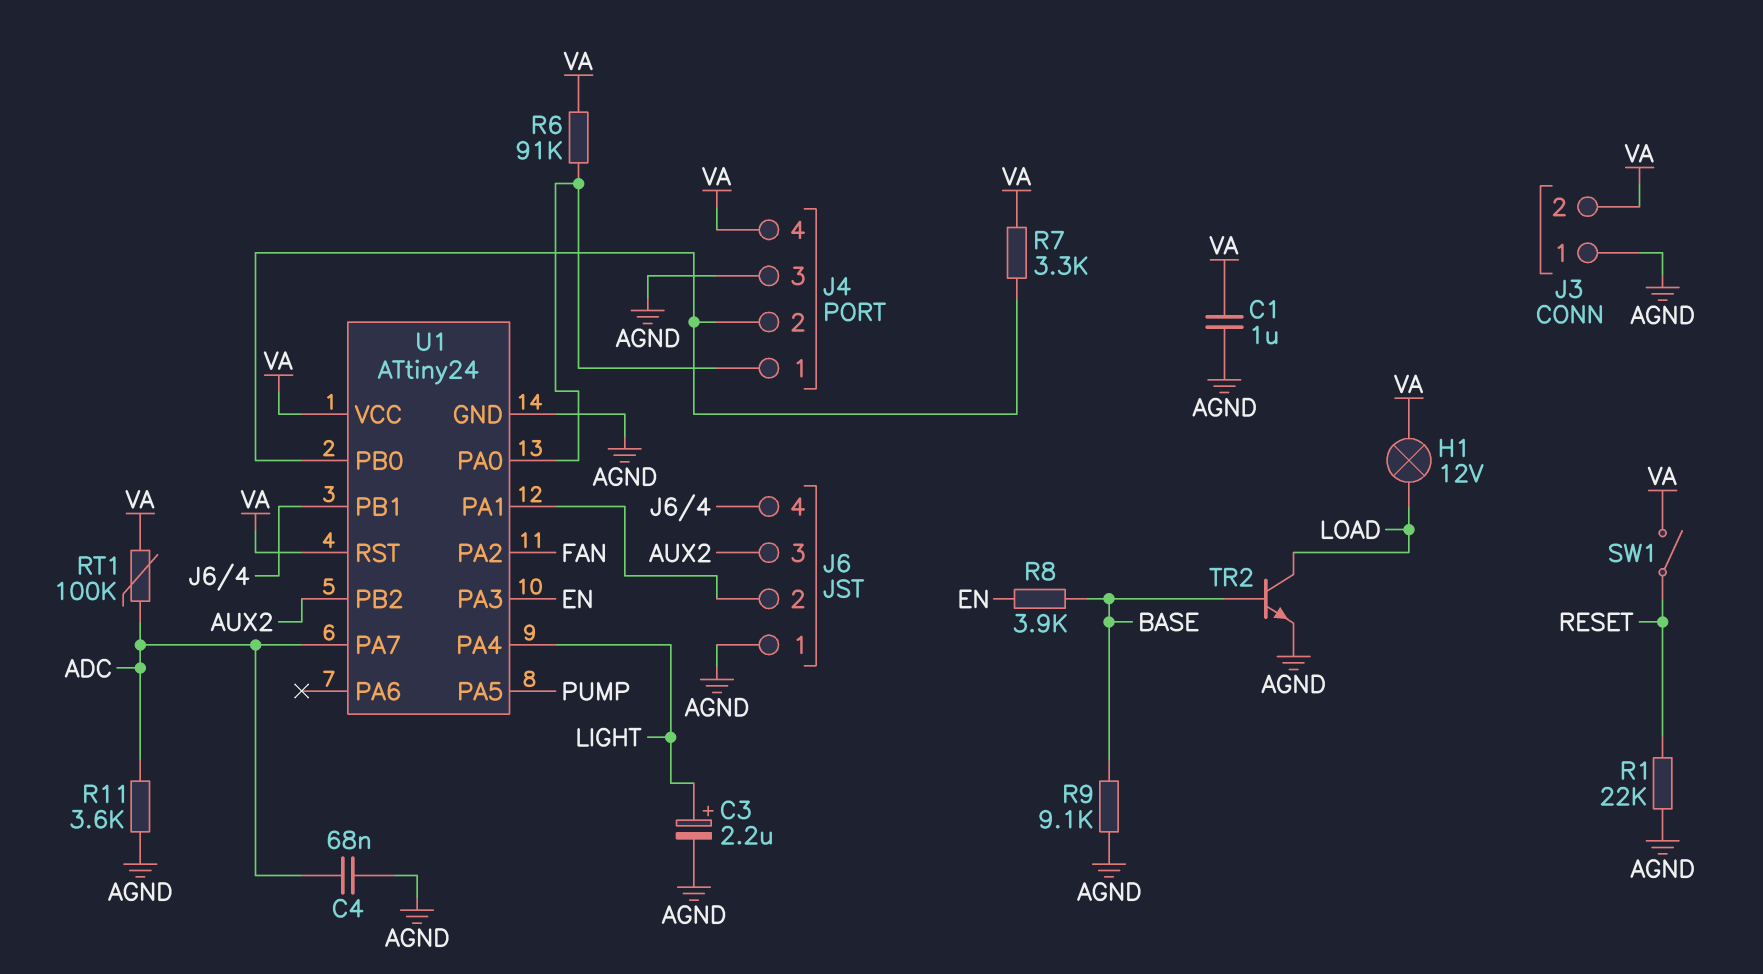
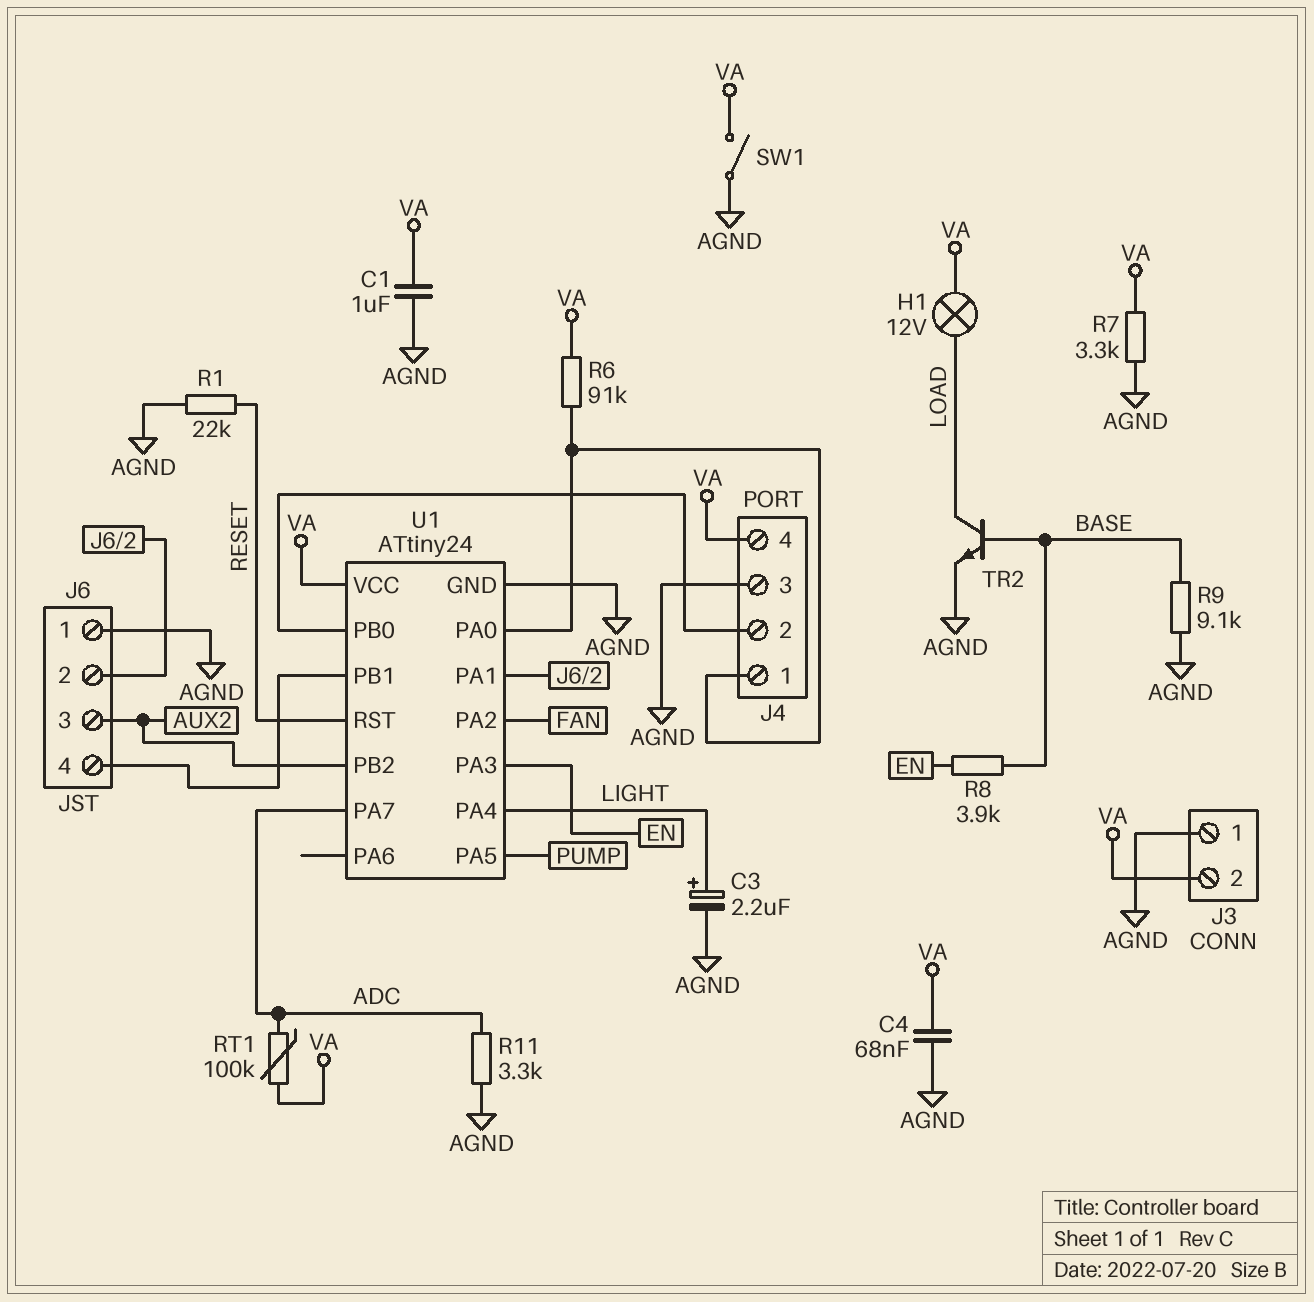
C4: 68nF (ADC, AGND) -> 68nF (AGND, VA)
R7: 3.3k (J4/2, VA) -> 3.3k (AGND, VA)
R11: 3.6k (ADC, AGND) -> 3.3k (ADC, AGND)
SW1: switch (RESET, VA) -> switch (AGND, VA)
U1 pin RST: VA -> RESET

